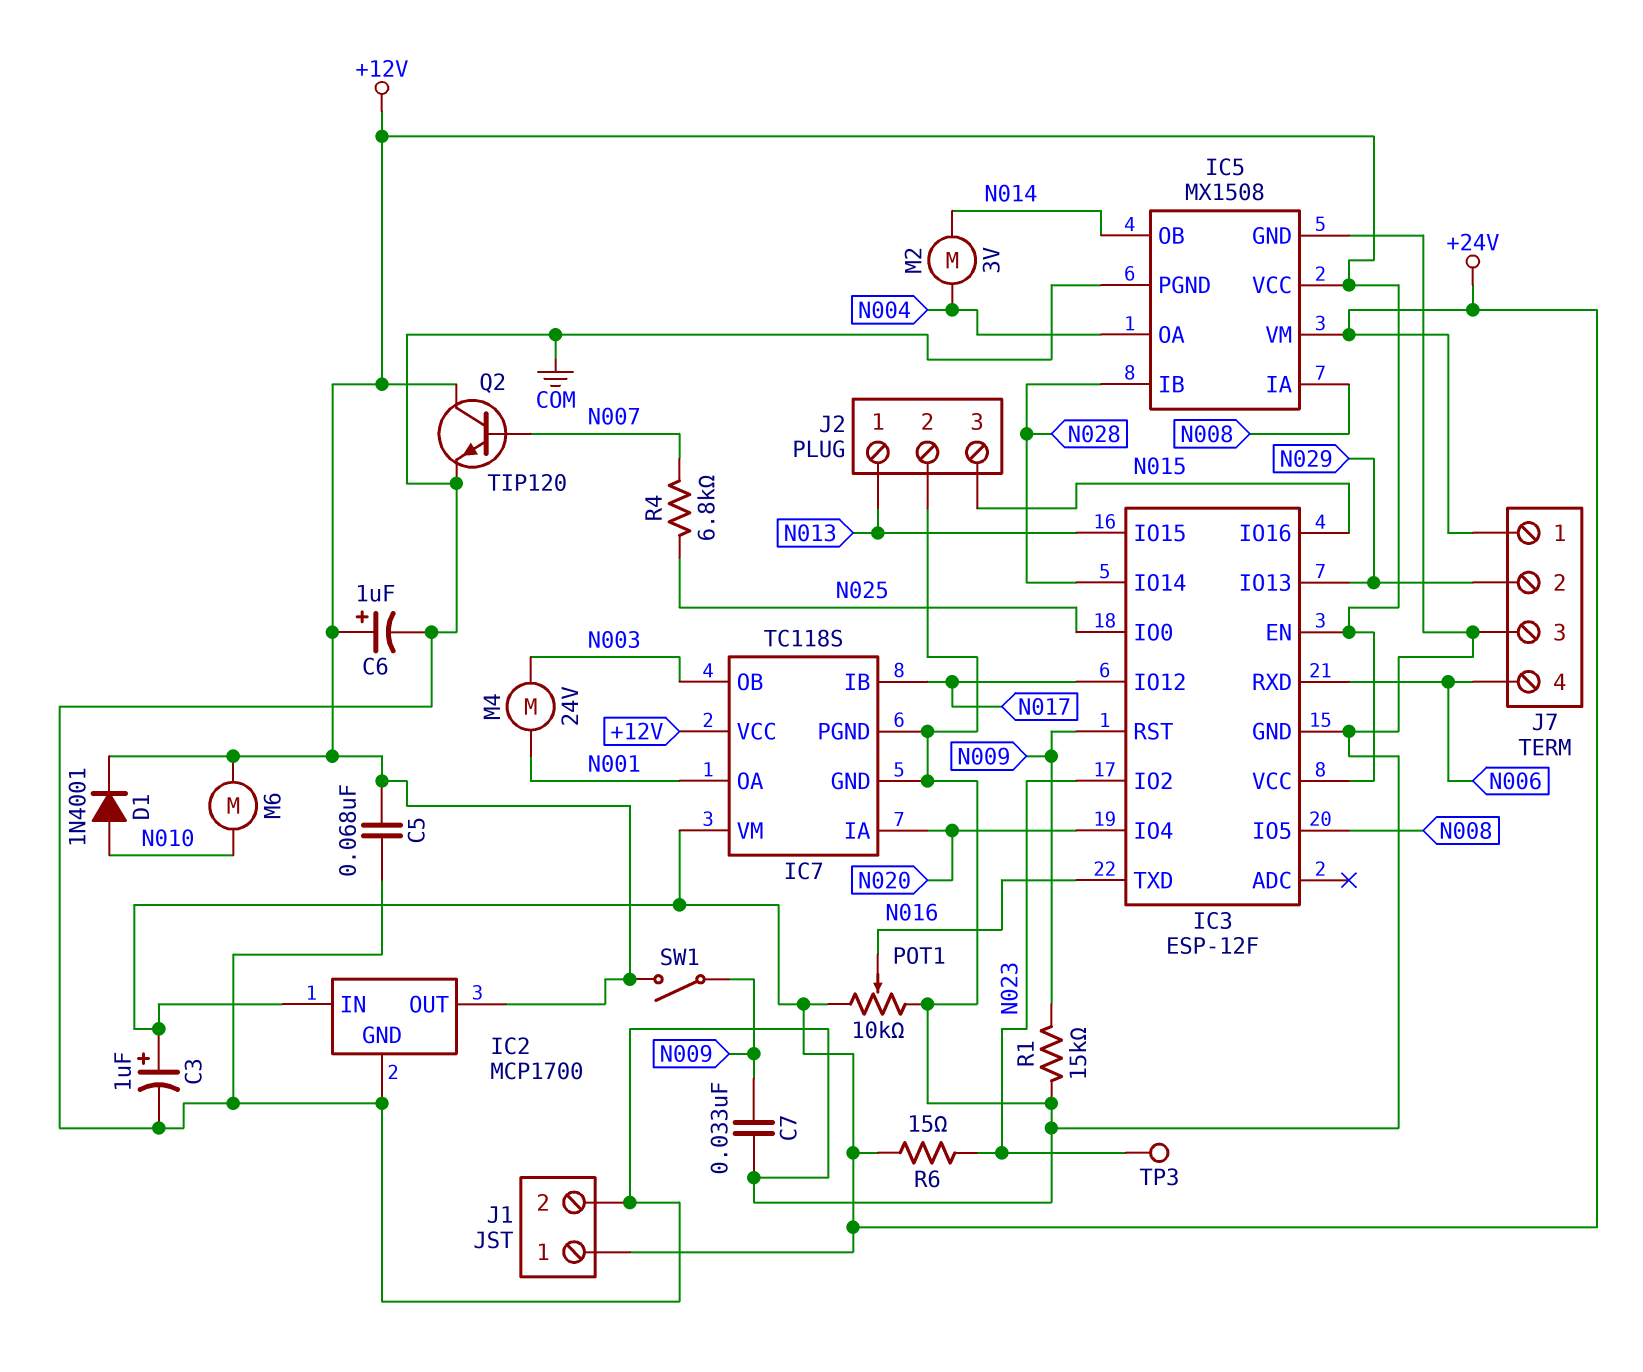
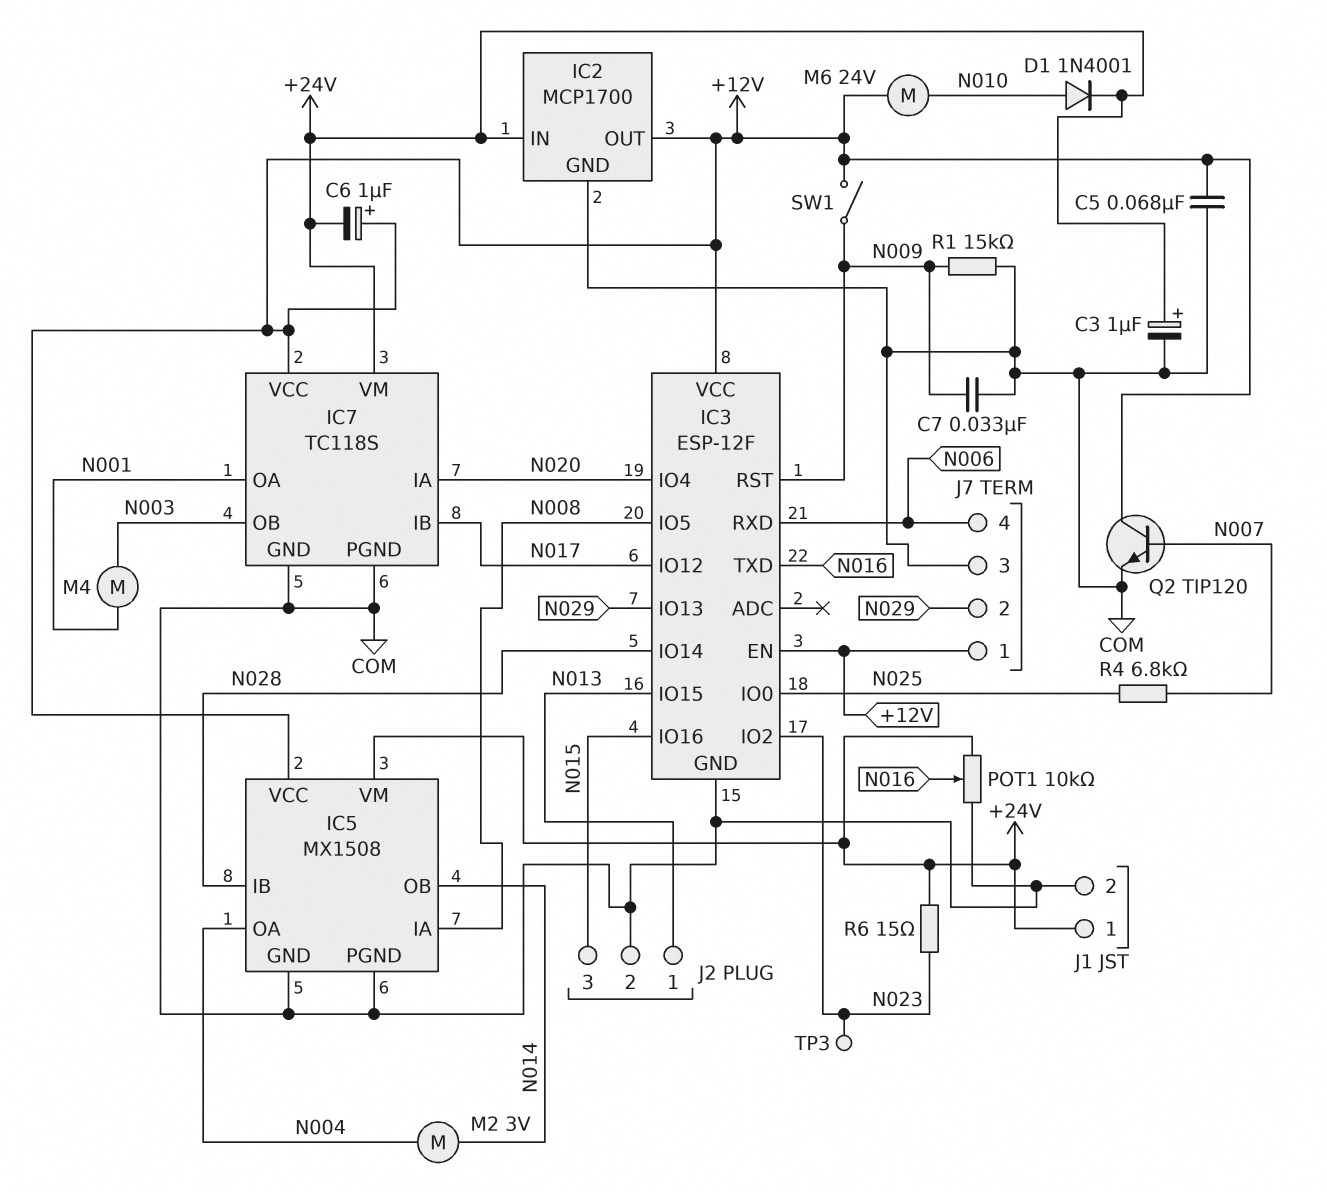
C6: 1uF (plus +12V, minus COM) -> 1uF (plus +12V, minus +24V)
D1: diode 1N4001 (A N010, K +12V) -> diode 1N4001 (A N010, K +24V)
J7 pin 1: +24V -> +12V
M4: motor 24V (N001, N003) -> motor (N001, N003)
M6: motor (+12V, N010) -> motor 24V (+12V, N010)

